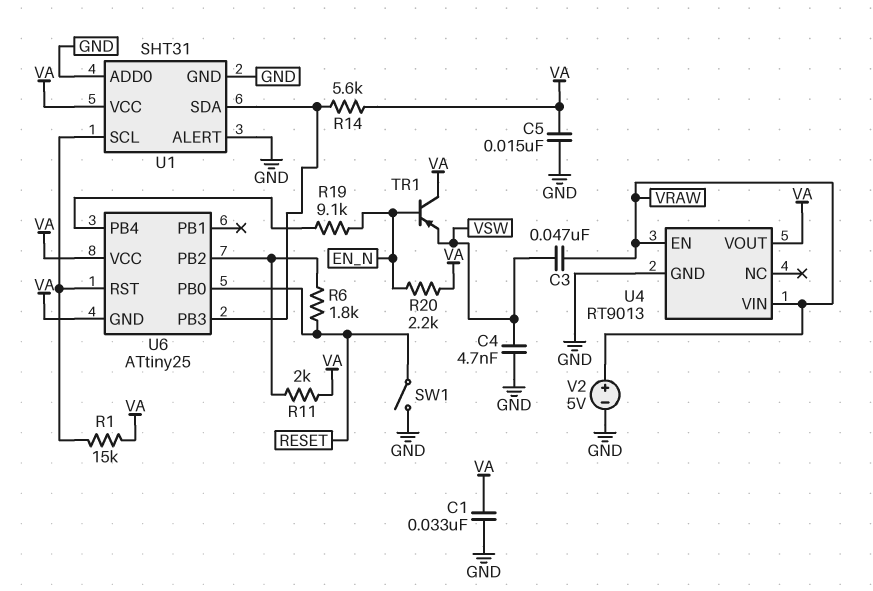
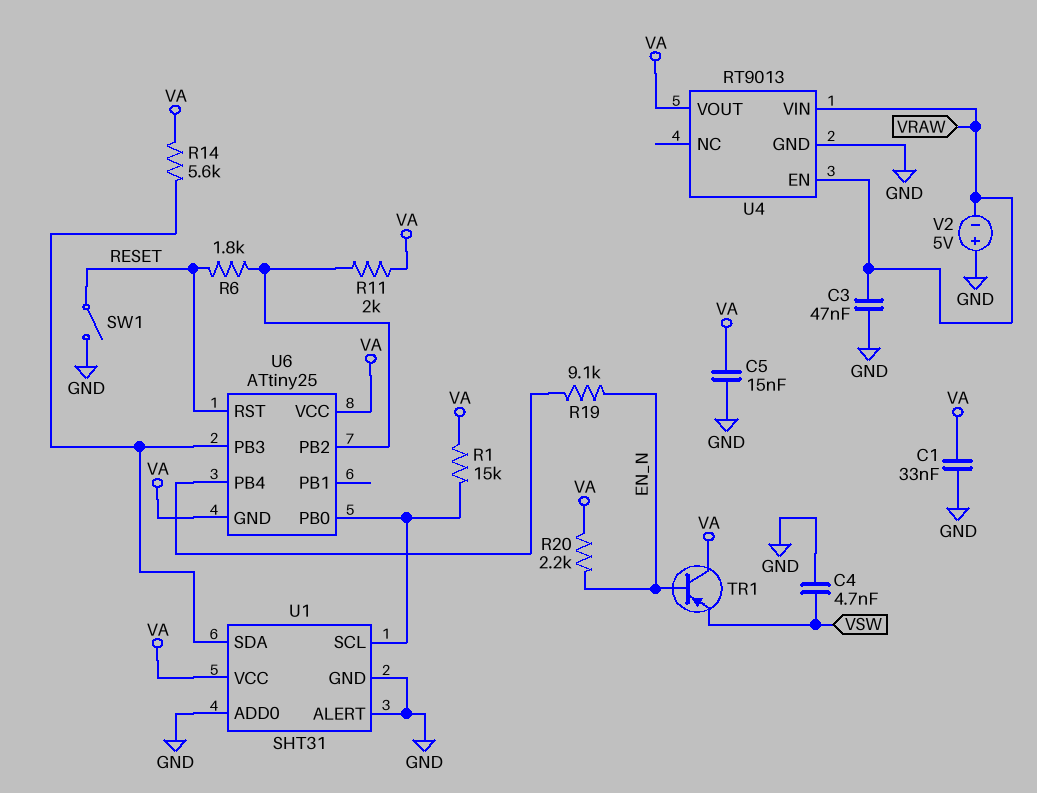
C3: 47nF (VRAW, VSW) -> 47nF (GND, VRAW)
U6 pin PB0: RESET -> U1/SCL
U6 pin RST: U1/SCL -> RESET
V2: 5V (plus VRAW, minus GND) -> 5V (plus GND, minus VRAW)

